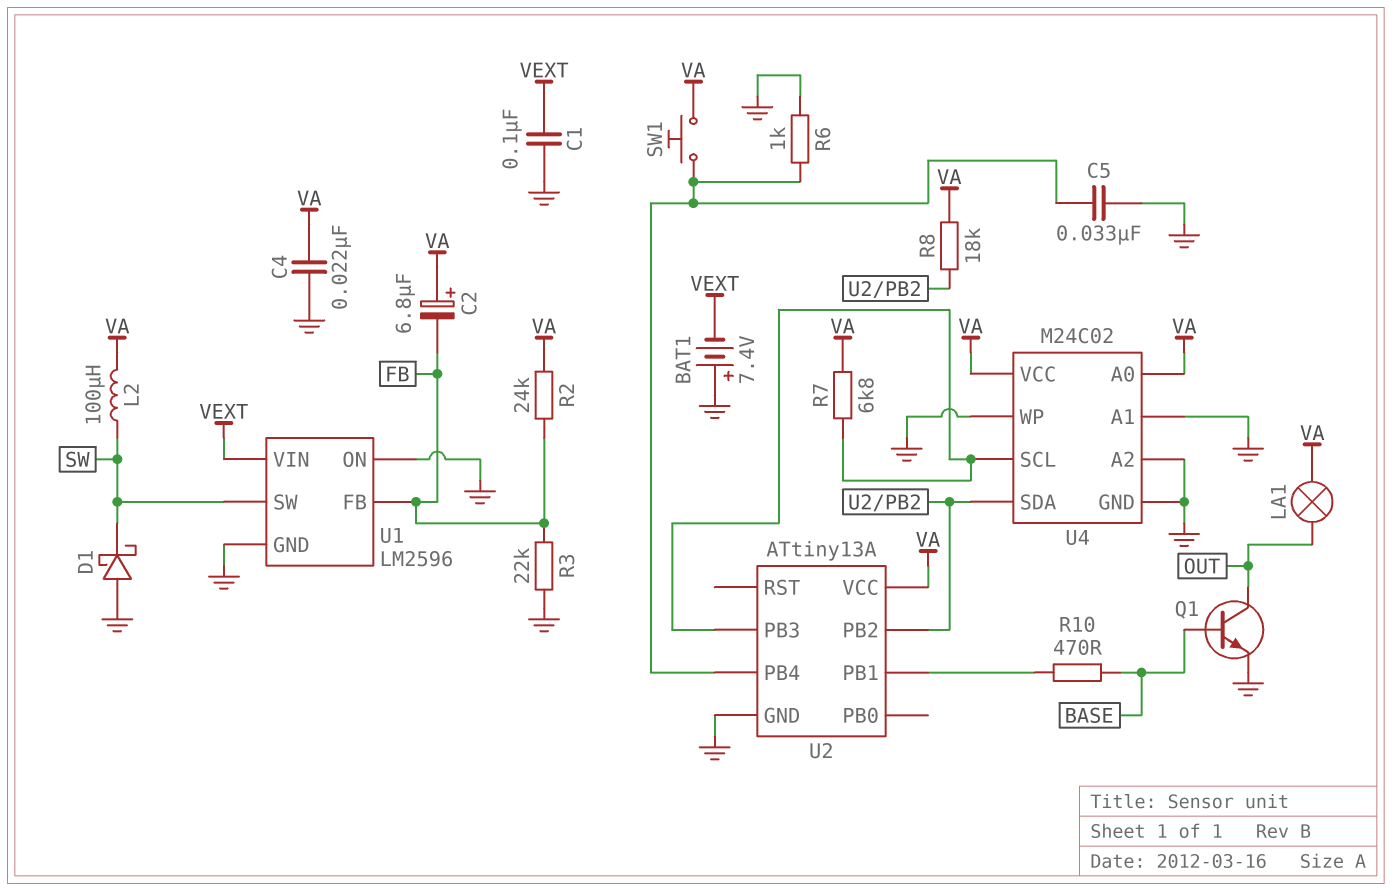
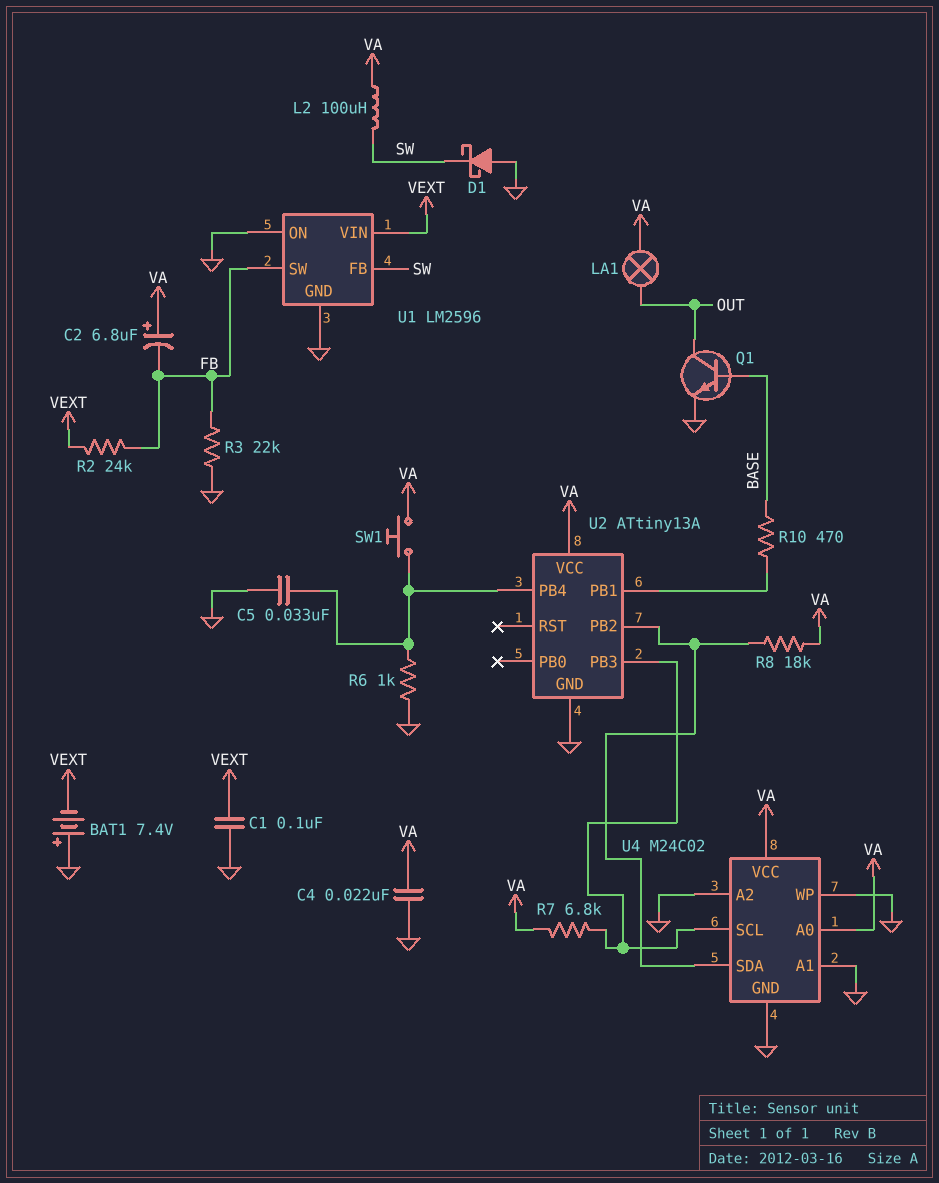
R2: 24k (FB, VA) -> 24k (FB, VEXT)
U1 pin FB: FB -> SW
U1 pin SW: SW -> FB

